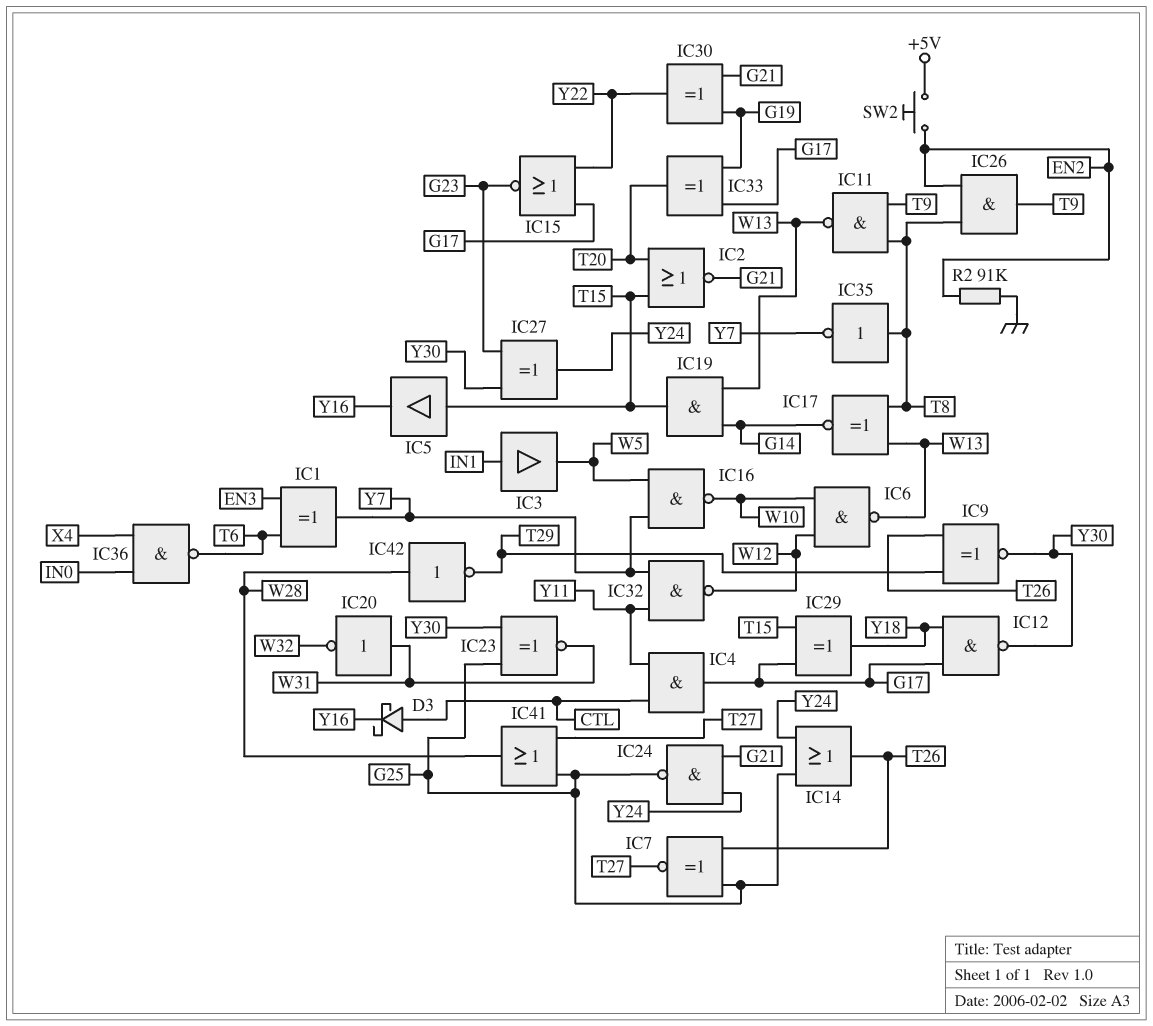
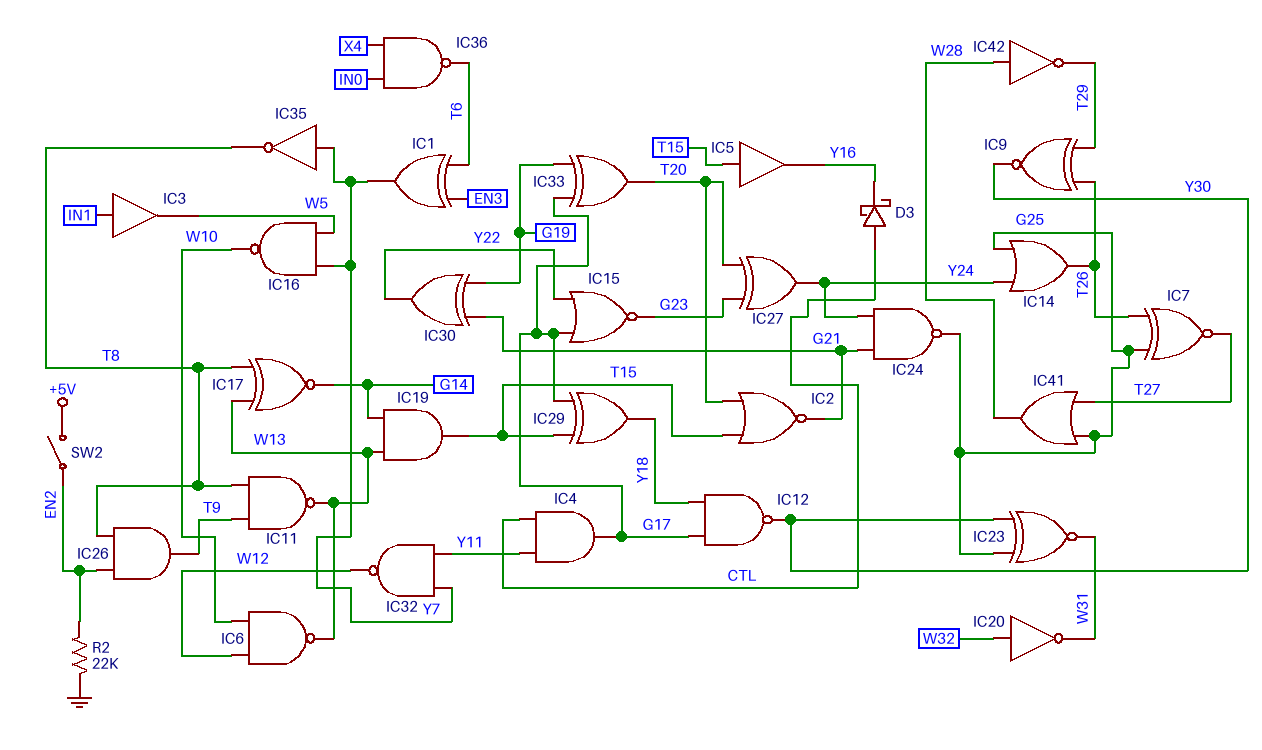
IC20: NOT (in W31, out W32) -> NOT (in W32, out W31)
IC27: XOR (in G23, in Y30, out Y24) -> XOR (in G23, in T20, out Y24)
IC35: NOT (in T8, out Y7) -> NOT (in Y7, out T8)
R2: 91k (EN2, GND) -> 22k (EN2, GND)
SW2: button (+5V, EN2) -> switch (+5V, EN2)

